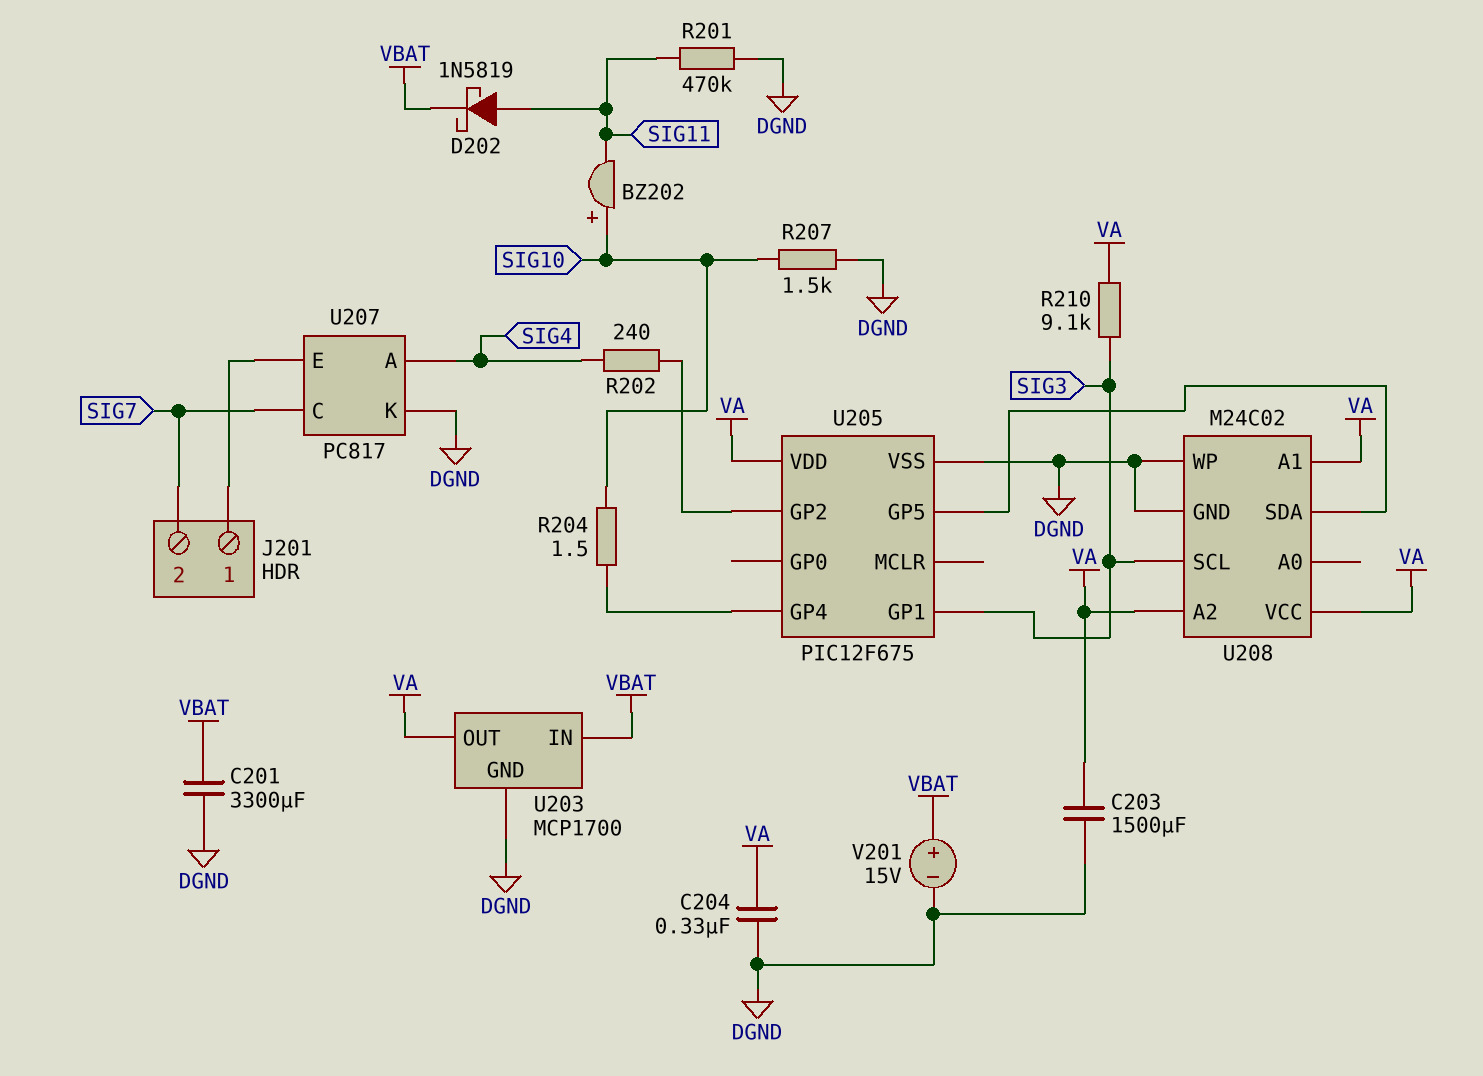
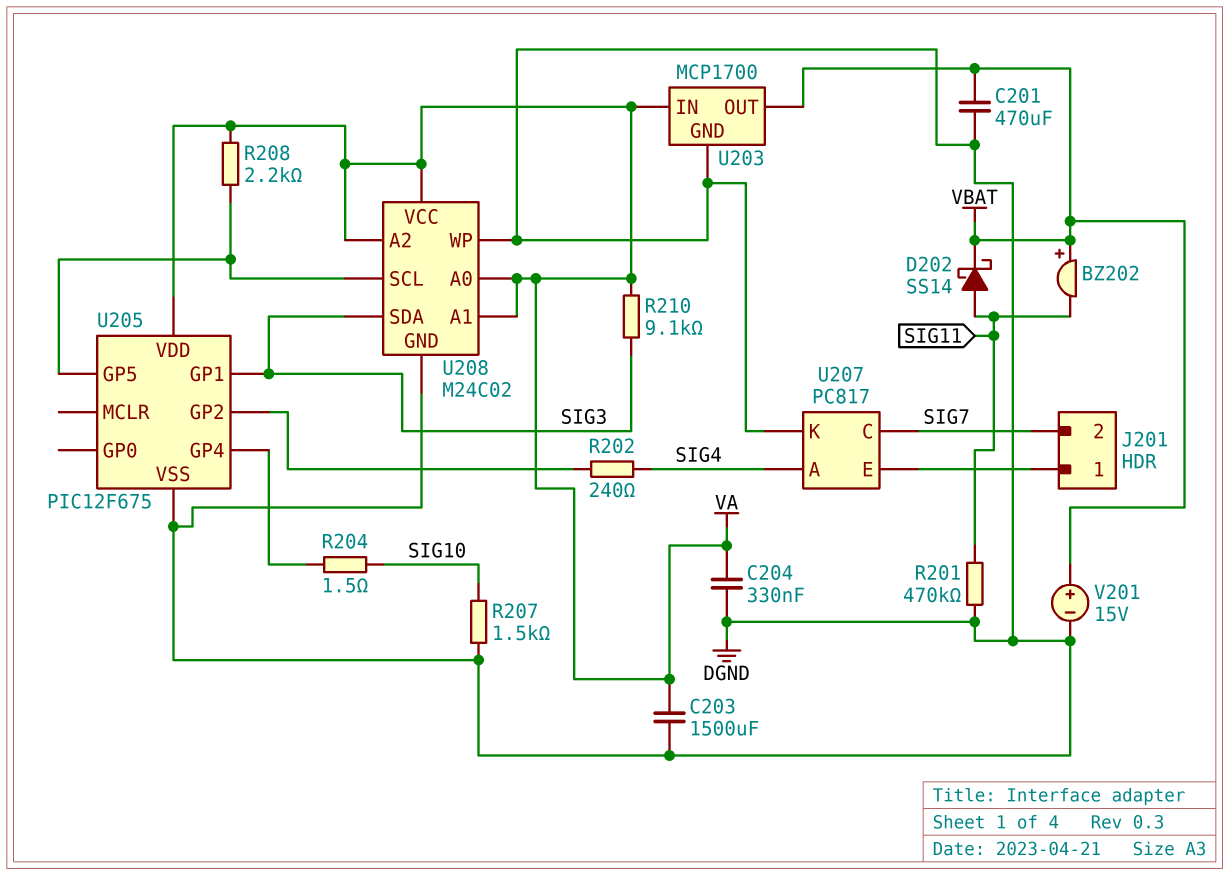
BZ202: buzzer (plus SIG10, minus SIG11) -> buzzer (plus VBAT, minus SIG11)
C201: 3300uF (DGND, VBAT) -> 470uF (DGND, VBAT)
D202: schottky 1N5819 (A SIG11, K VBAT) -> schottky SS14 (A SIG11, K VBAT)
R208: none -> 2.2k (U205/GP5, VA)
U203 pin IN: VBAT -> VA
U203 pin OUT: VA -> VBAT
U208 pin A0: none -> VA
U208 pin SCL: SIG3 -> U205/GP5
U208 pin SDA: U205/GP5 -> SIG3

